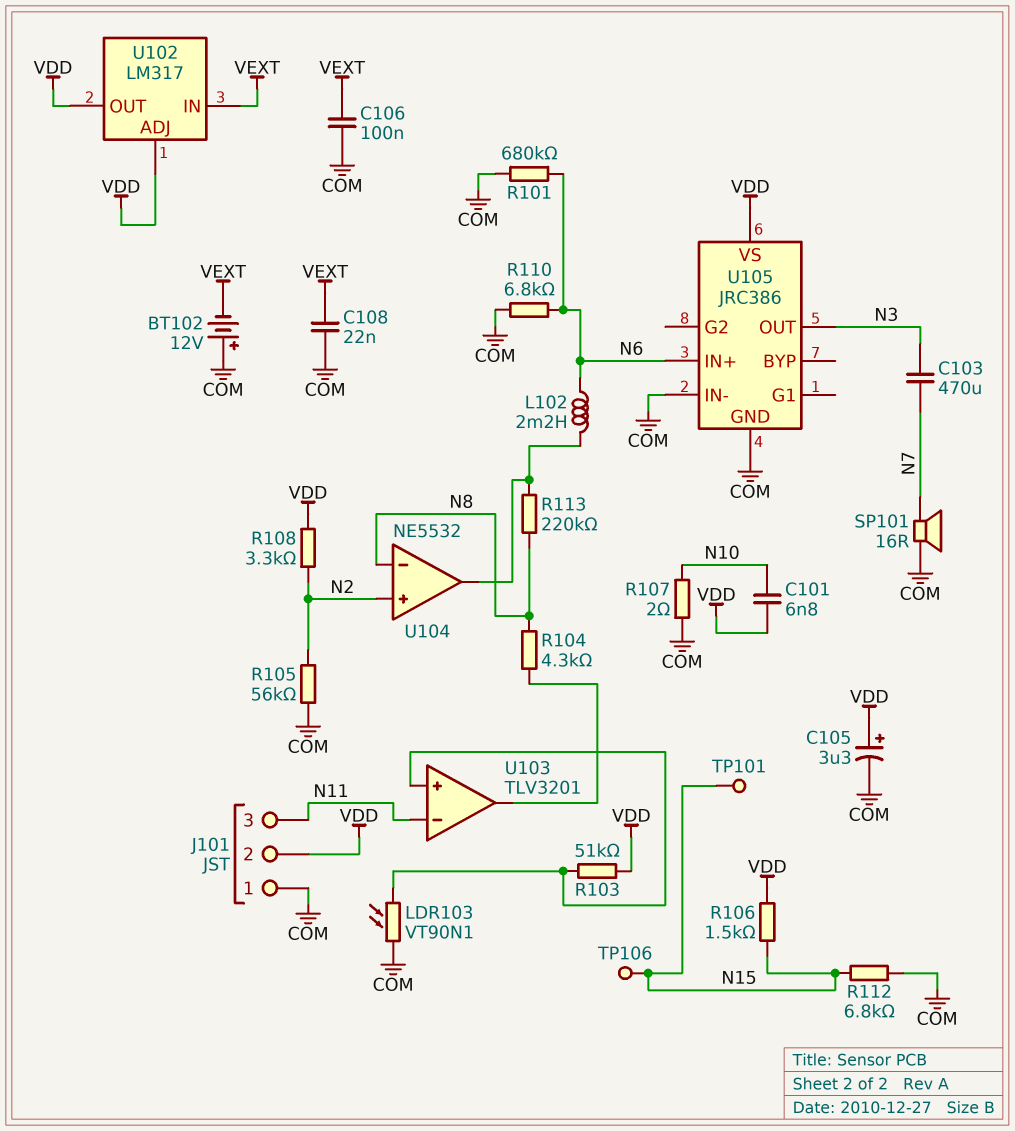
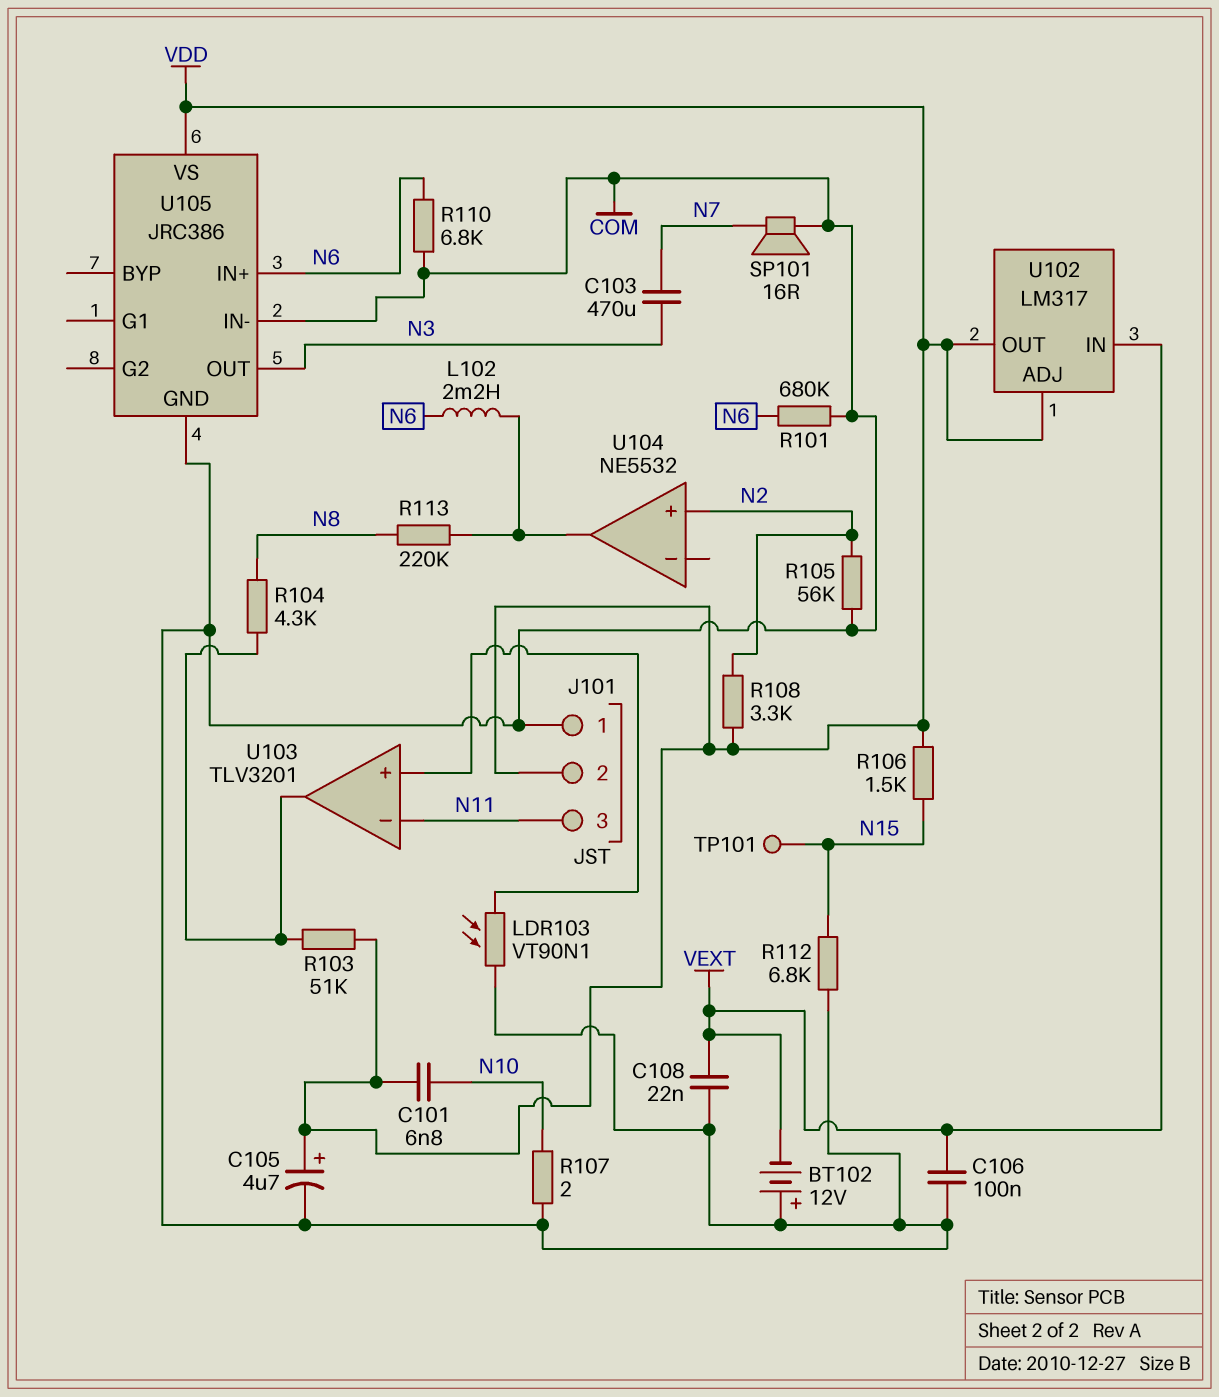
C105: 3.3uF (plus VDD, minus COM) -> 4.7uF (plus VDD, minus COM)
R103: 51k (U103/in+, VDD) -> 51k (U103/out, VDD)
TP106: test point (N15) -> none
U104 pin in-: N8 -> none

